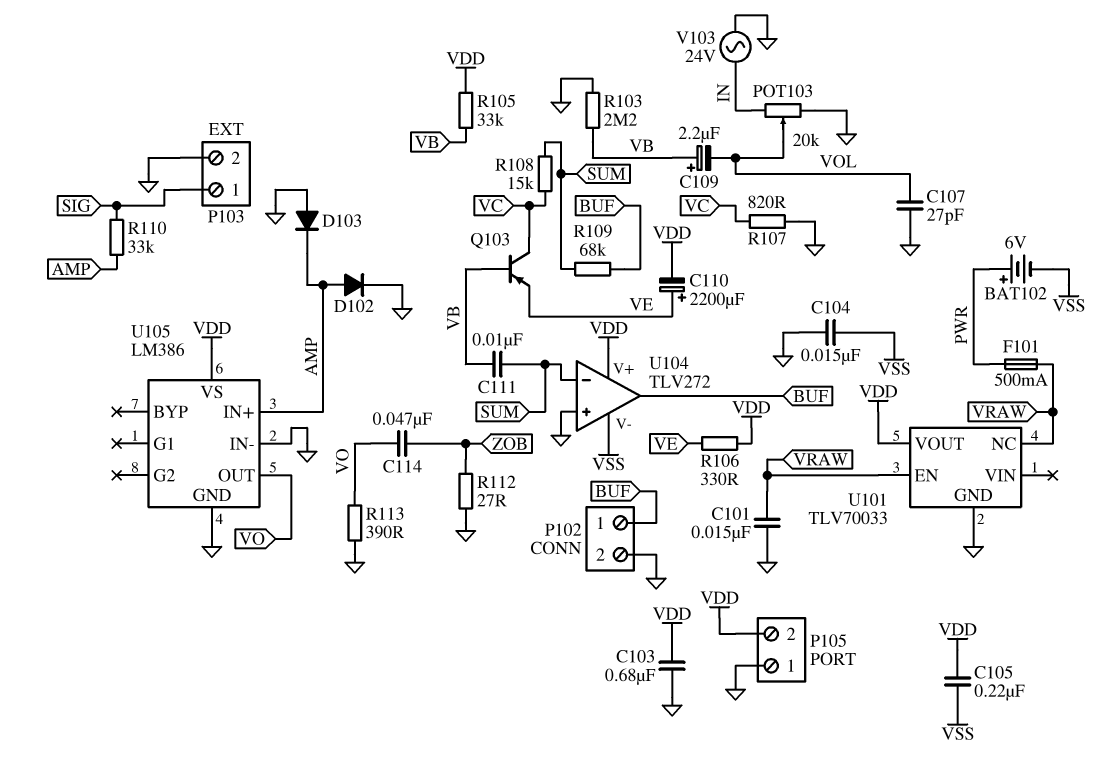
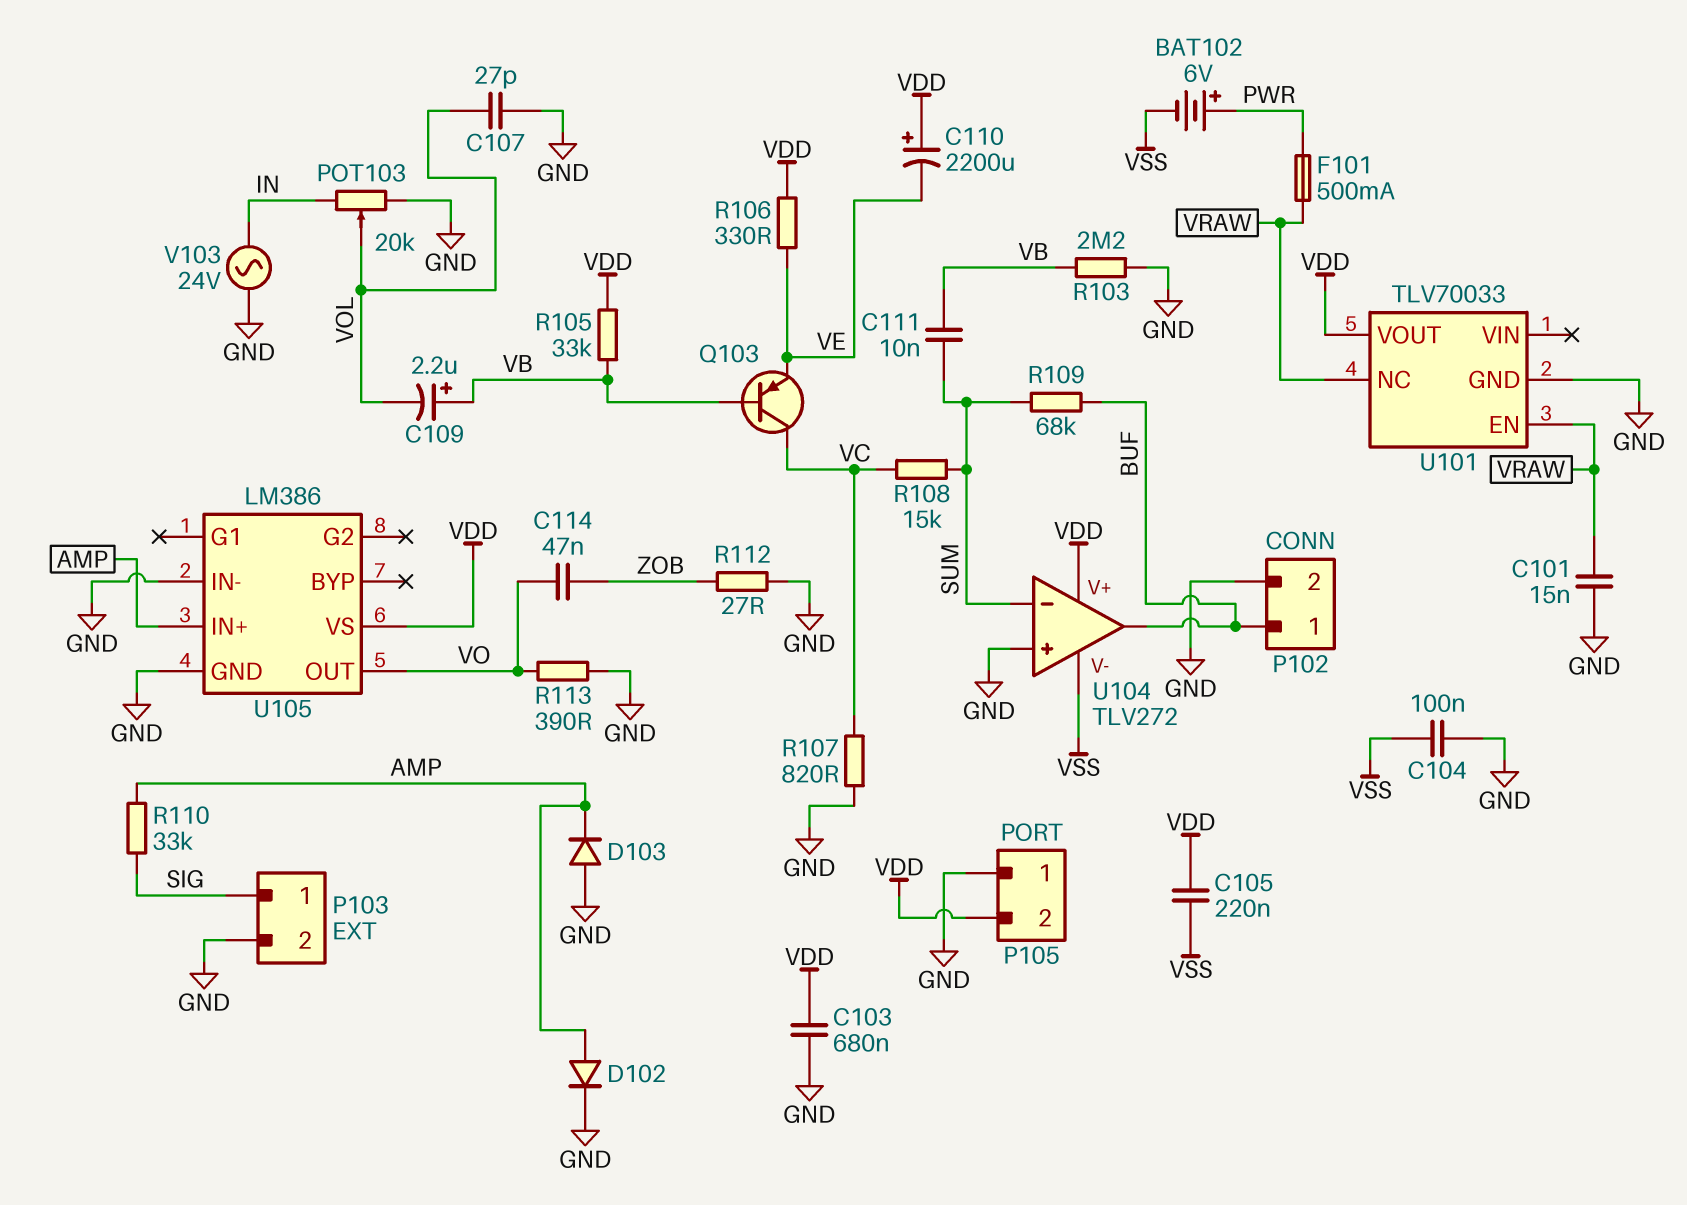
C104: 15nF (GND, VSS) -> 100nF (GND, VSS)
C110: 2200uF (plus VE, minus VDD) -> 2200uF (plus VDD, minus VE)

